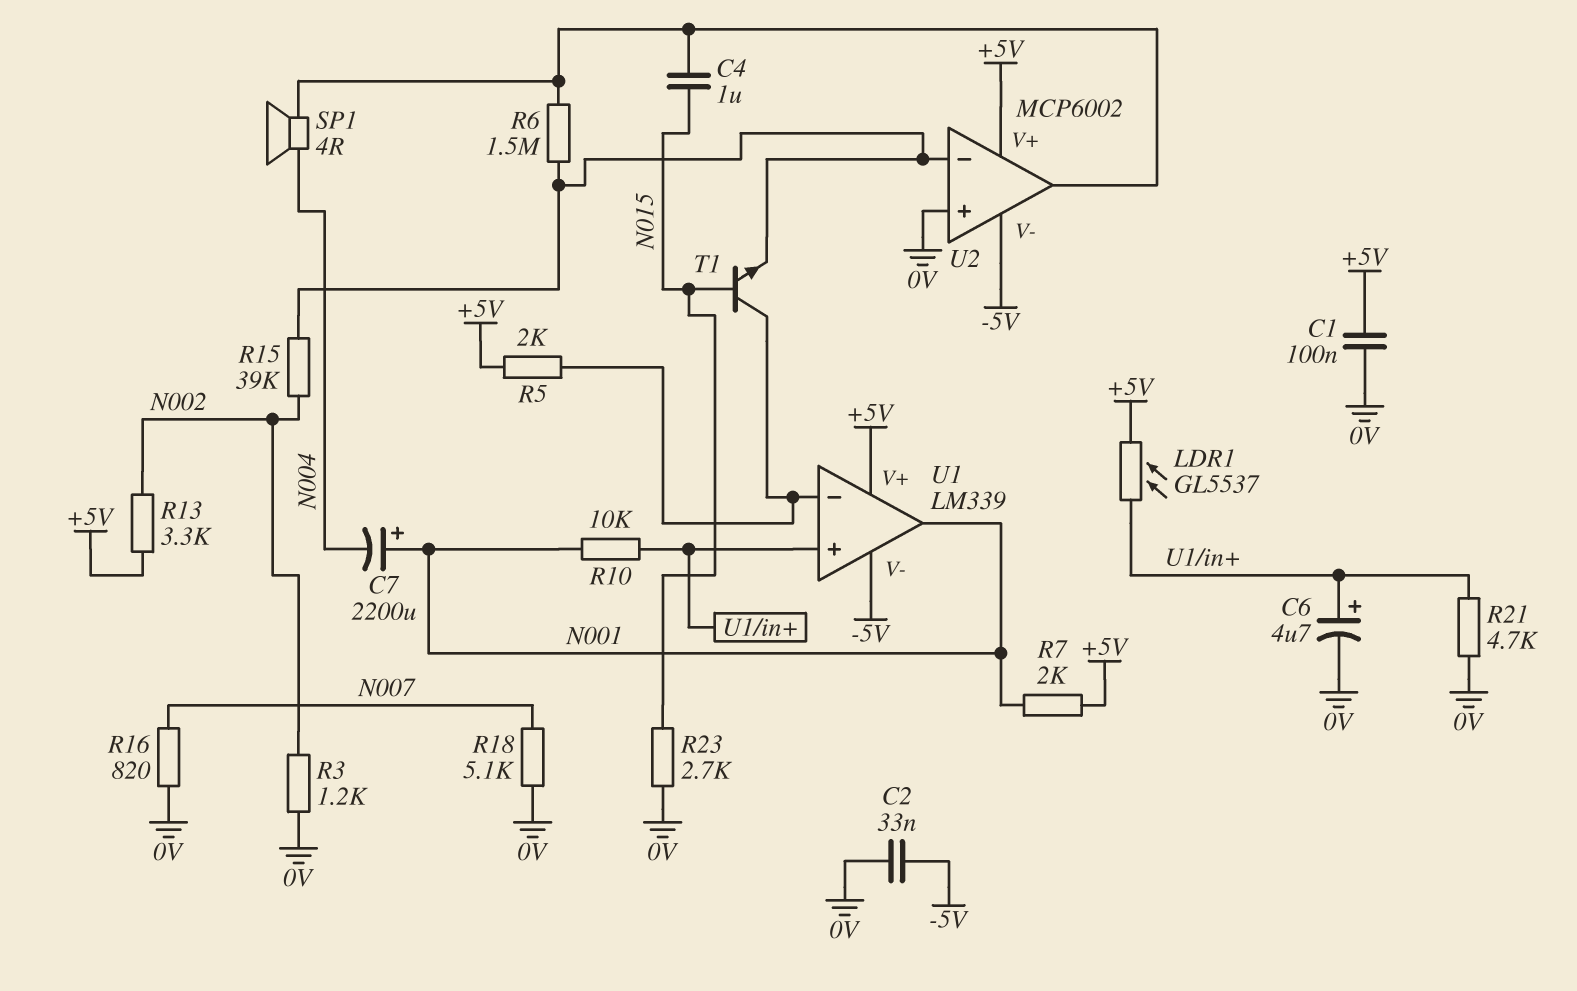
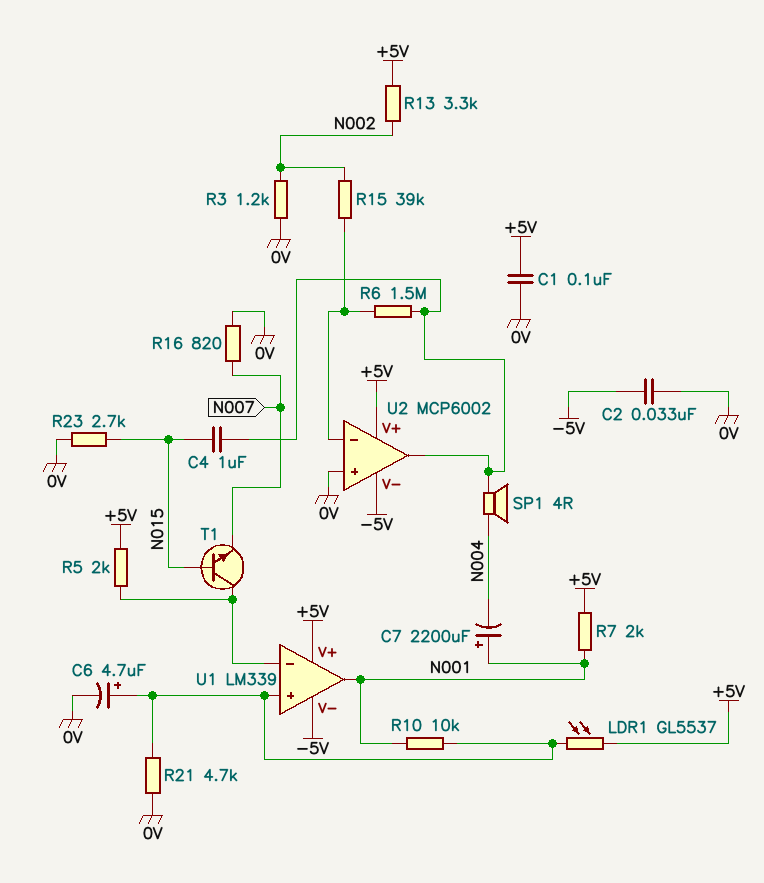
R18: 5.1k (0V, N007) -> none
T1: NPN (B N015, C U1/in-, E U2/in-) -> NPN (B N015, C U1/in-, E N007)

